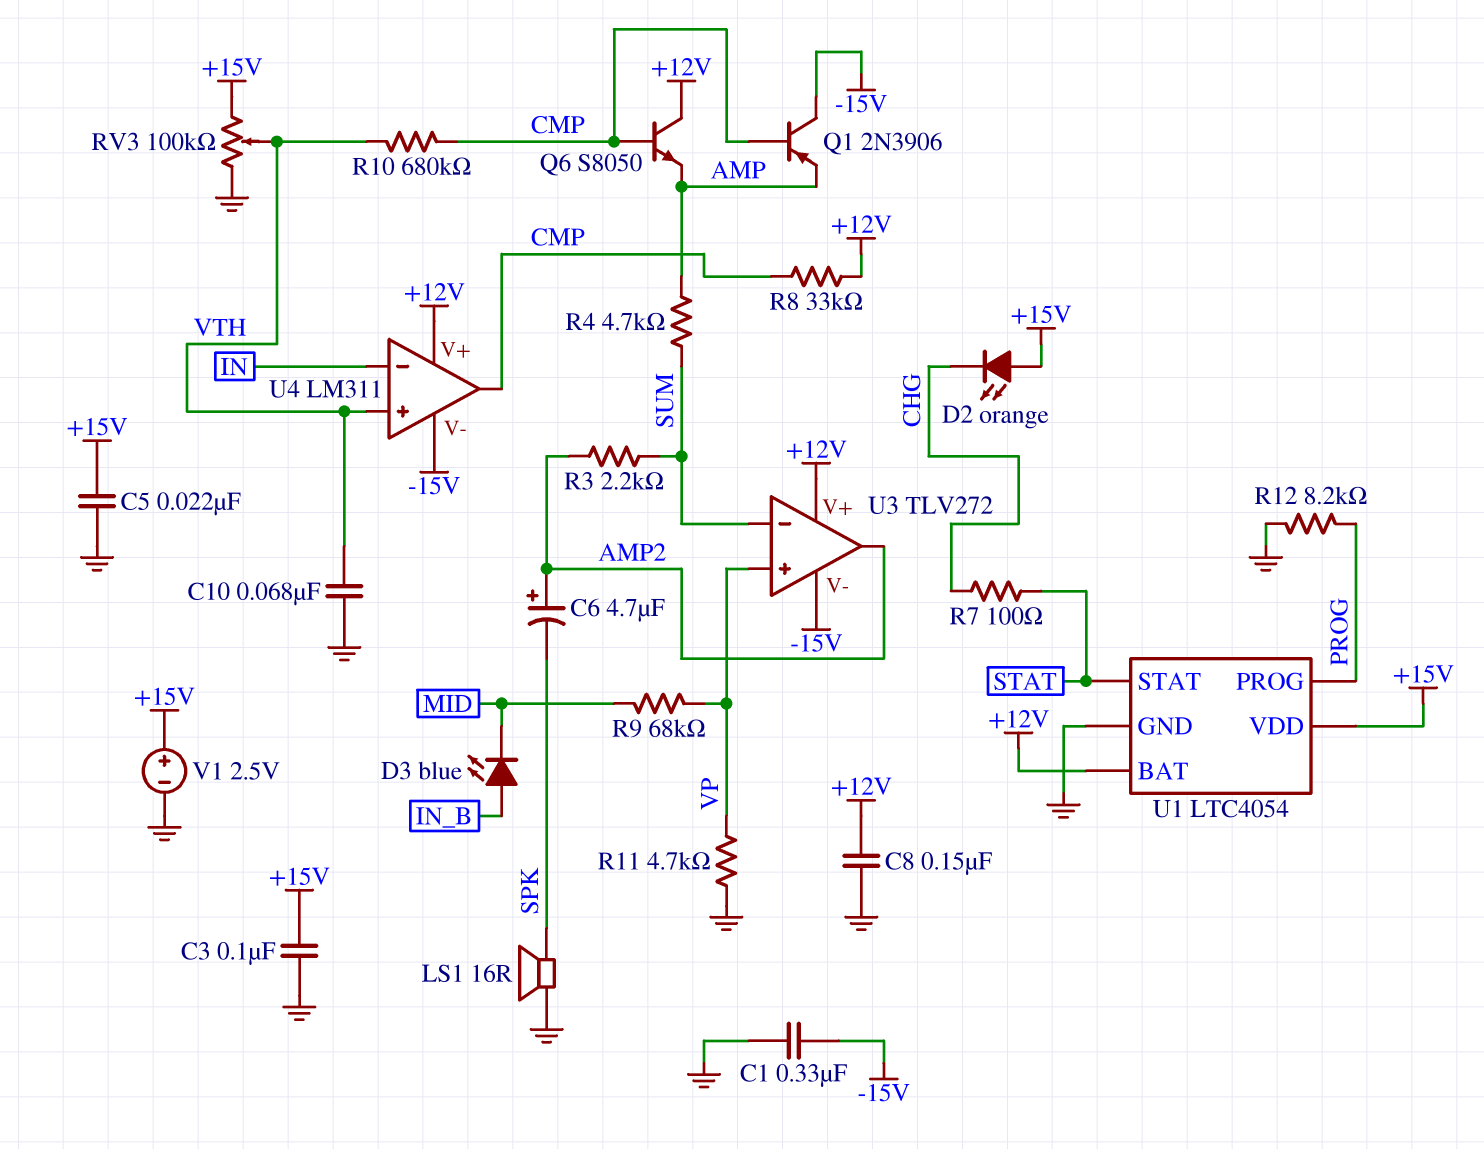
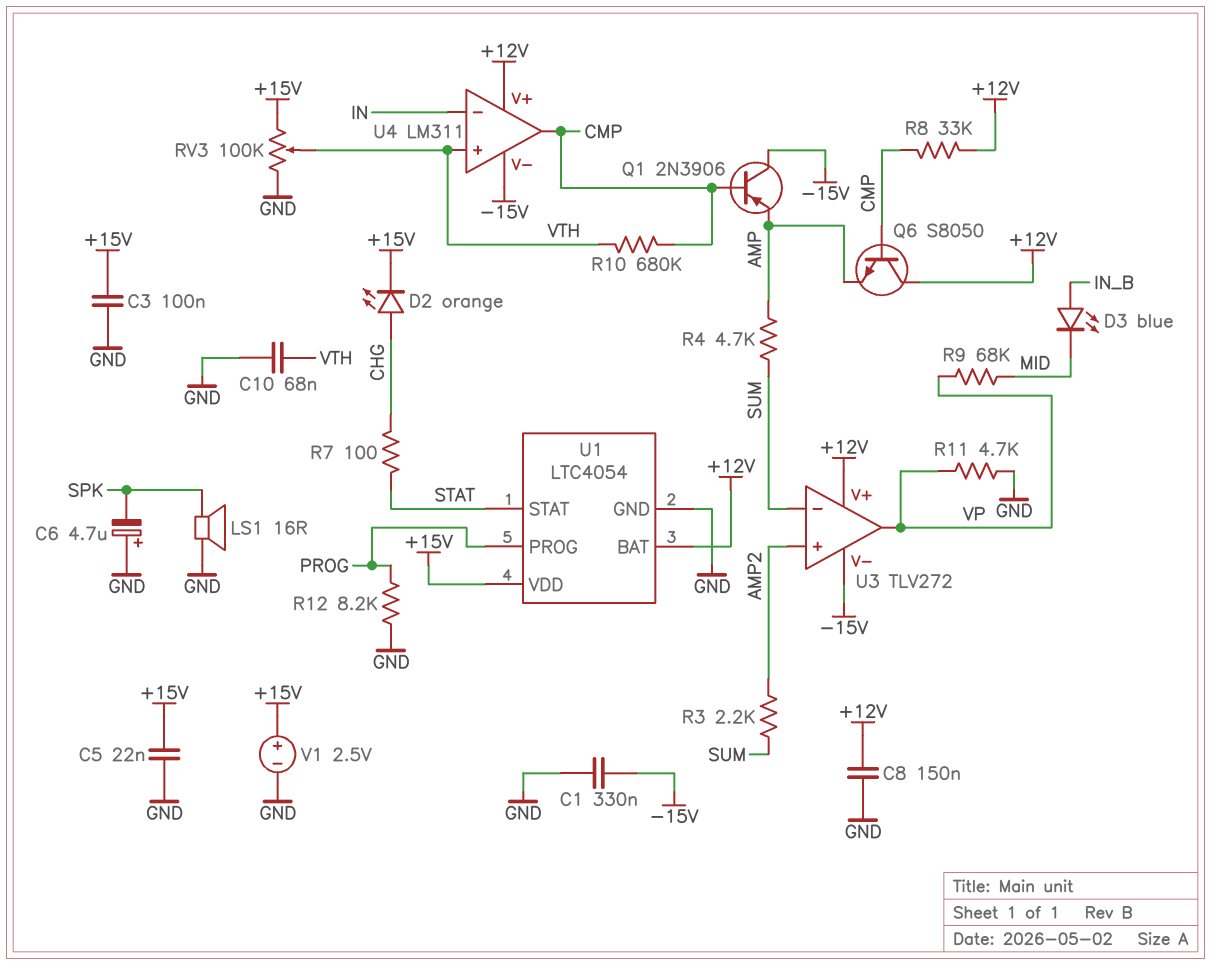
C6: 4.7uF (plus AMP2, minus SPK) -> 4.7uF (plus GND, minus SPK)
D2: LED orange (A +15V, K CHG) -> LED orange (A CHG, K +15V)
U3 pin in+: VP -> AMP2
U3 pin out: AMP2 -> VP

